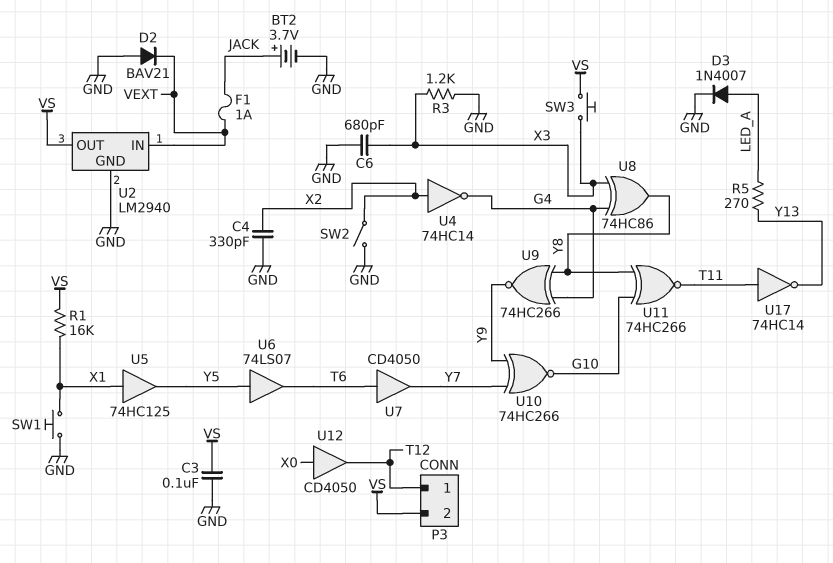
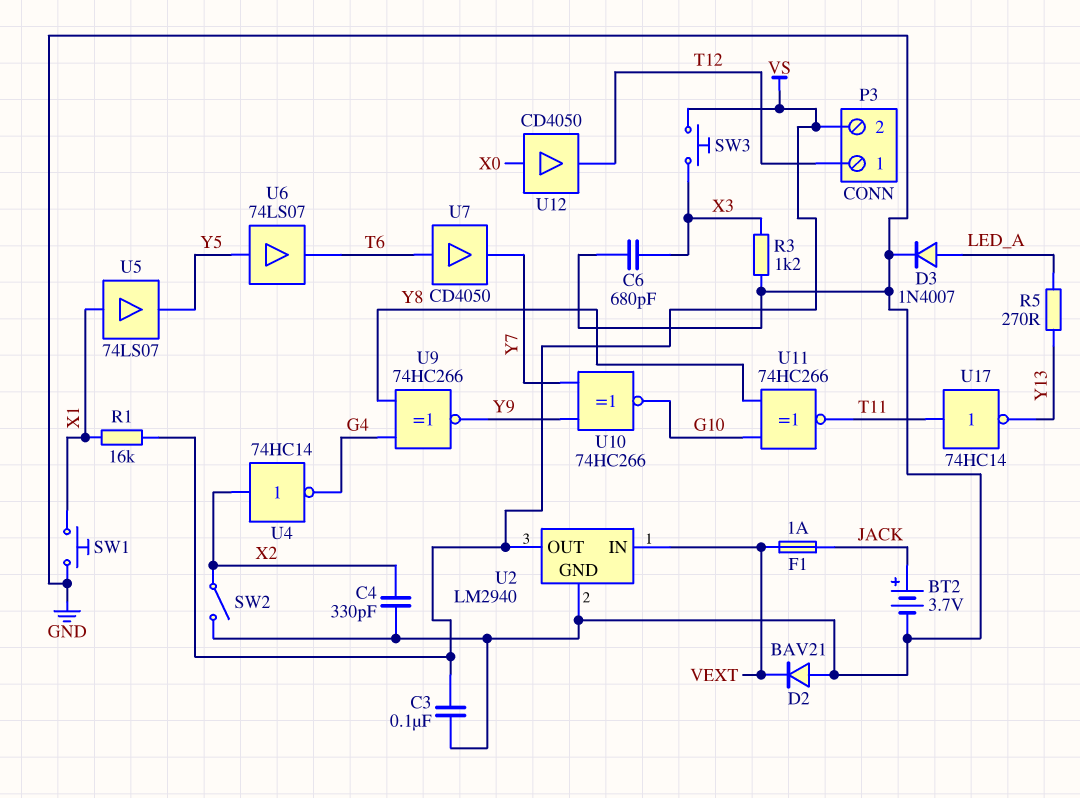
U5: buffer 74HC125 (in X1, out Y5) -> buffer 74LS07 (in X1, out Y5)
U8: XOR 74HC86 (in G4, in X3, out Y8) -> none

